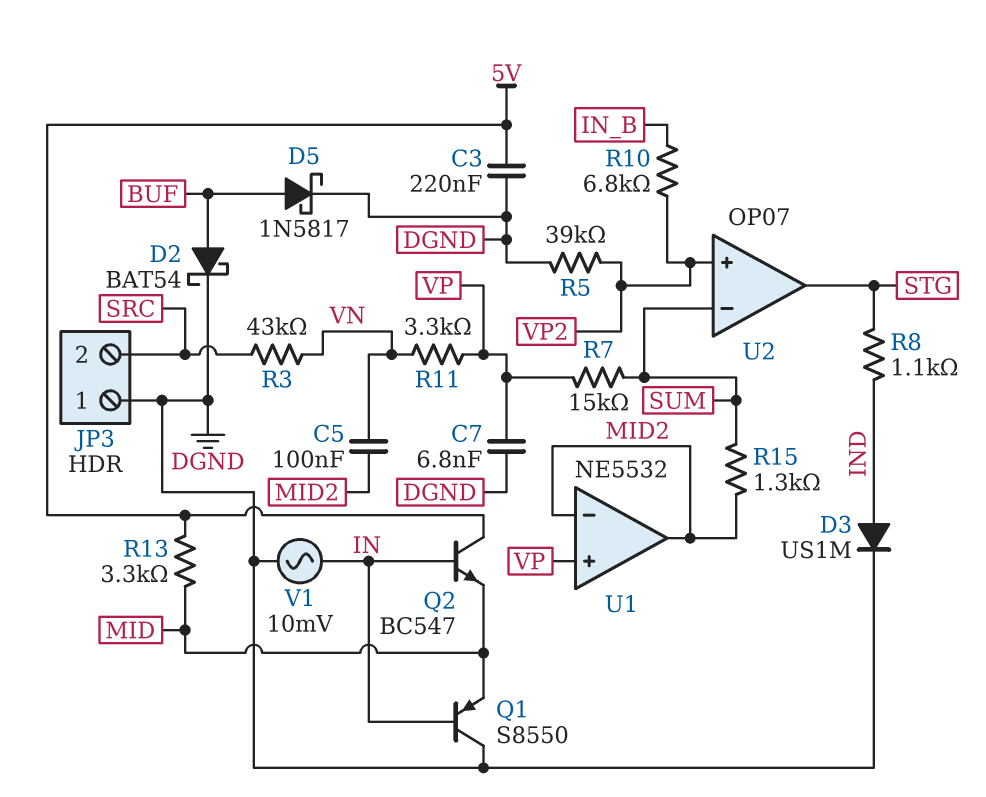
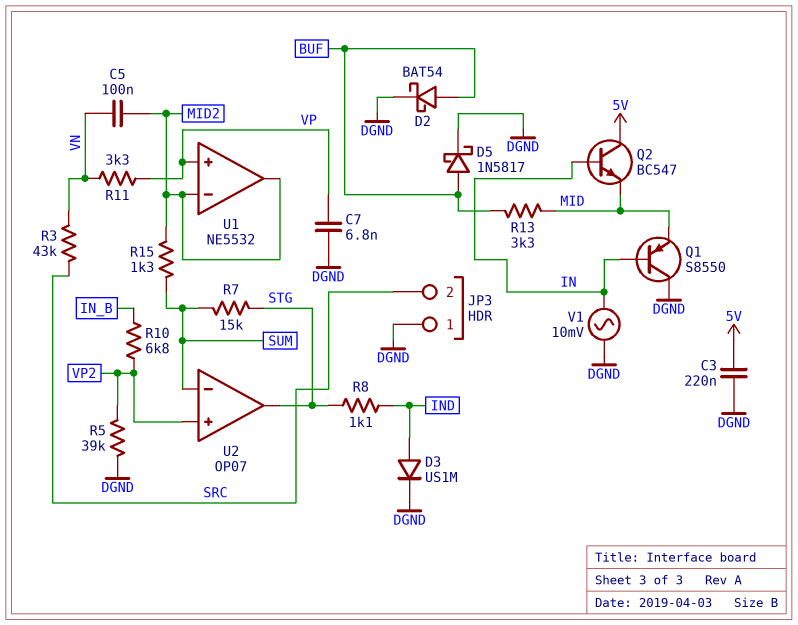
R7: 15k (SUM, VP) -> 15k (STG, SUM)
R13: 3.3k (5V, MID) -> 3.3k (BUF, MID)

